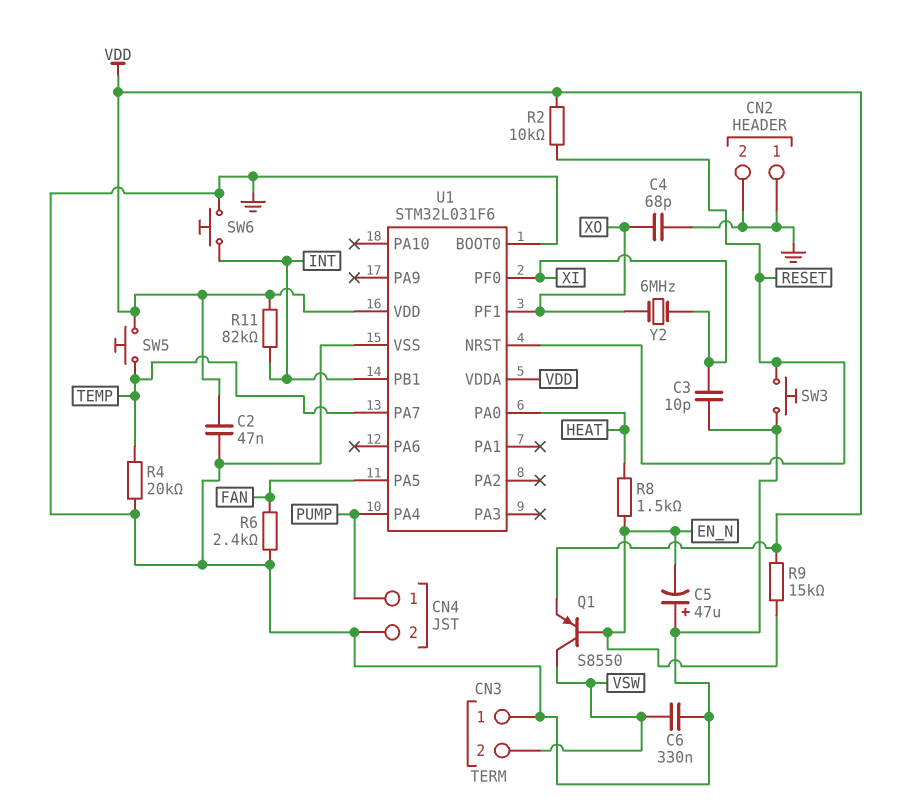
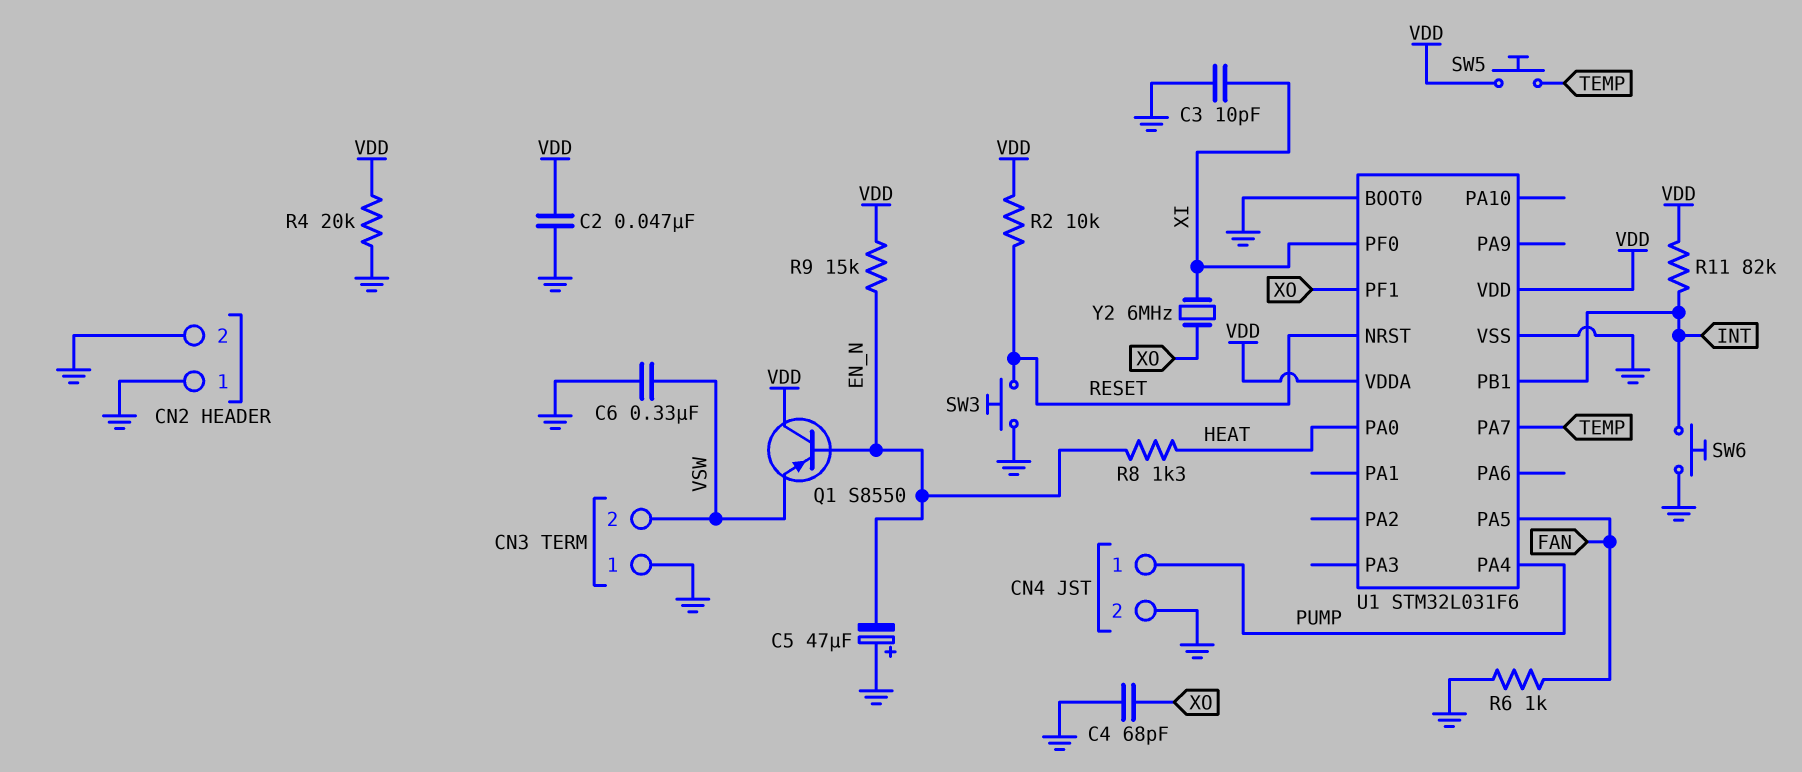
Q1: PNP S8550 (B EN_N, C VSW, E VDD) -> PNP S8550 (B EN_N, C VDD, E VSW)
R4: 20k (GND, TEMP) -> 20k (GND, VDD)
R6: 2.4k (FAN, GND) -> 1k (FAN, GND)
R8: 1.5k (EN_N, HEAT) -> 1.3k (EN_N, HEAT)

